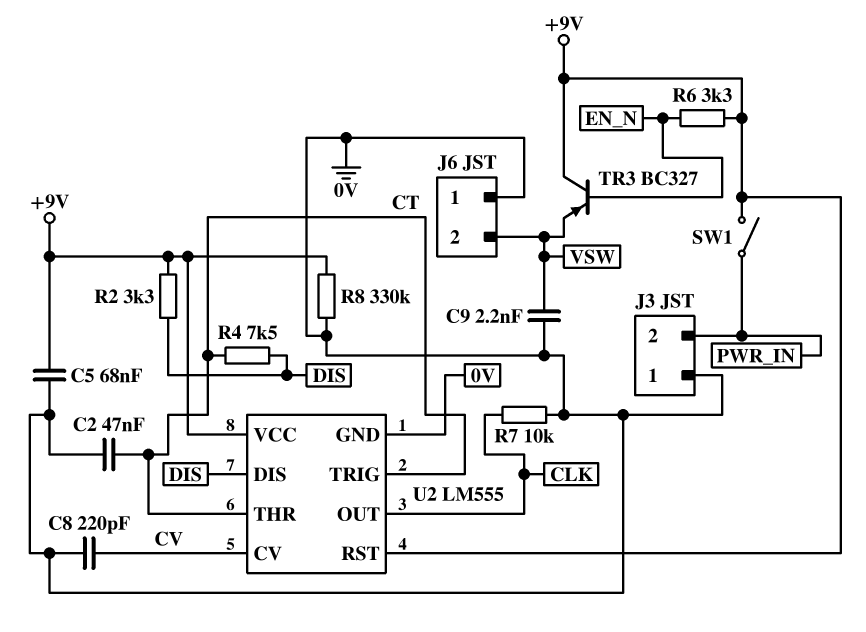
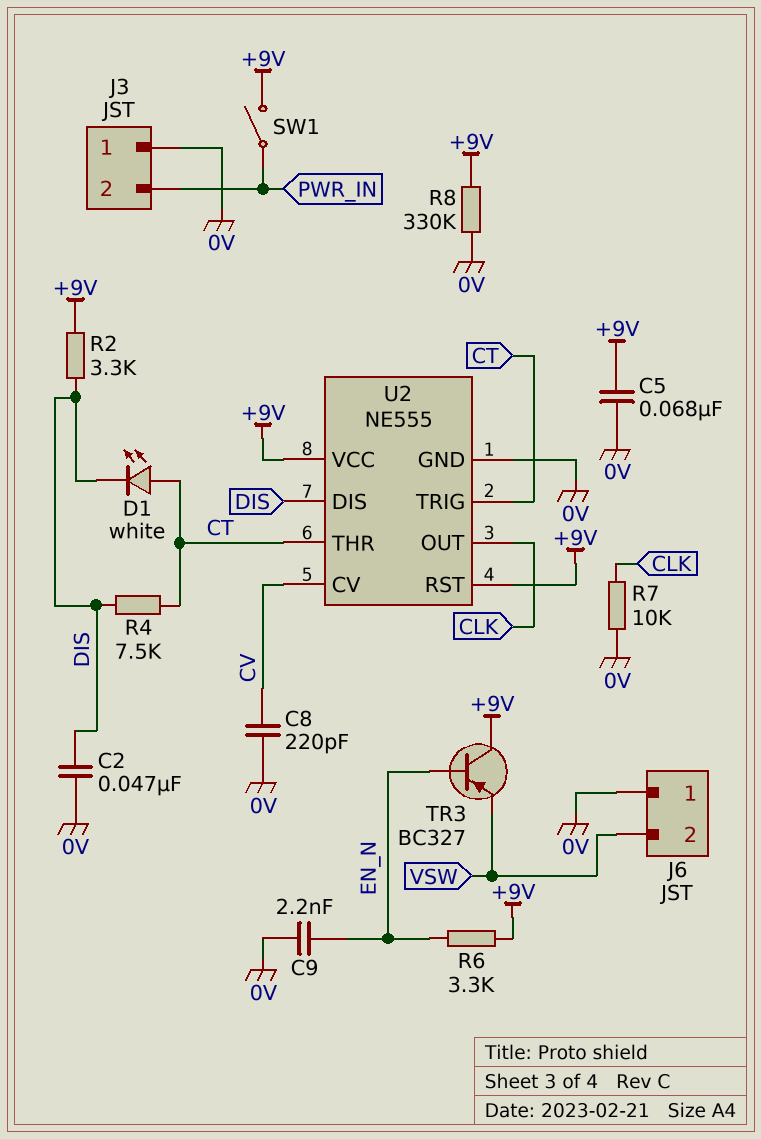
C2: 47nF (0V, CT) -> 47nF (0V, DIS)
C9: 2.2nF (0V, VSW) -> 2.2nF (0V, EN_N)
D1: none -> LED white (A CT, K DIS)
U2: LM555 -> NE555

